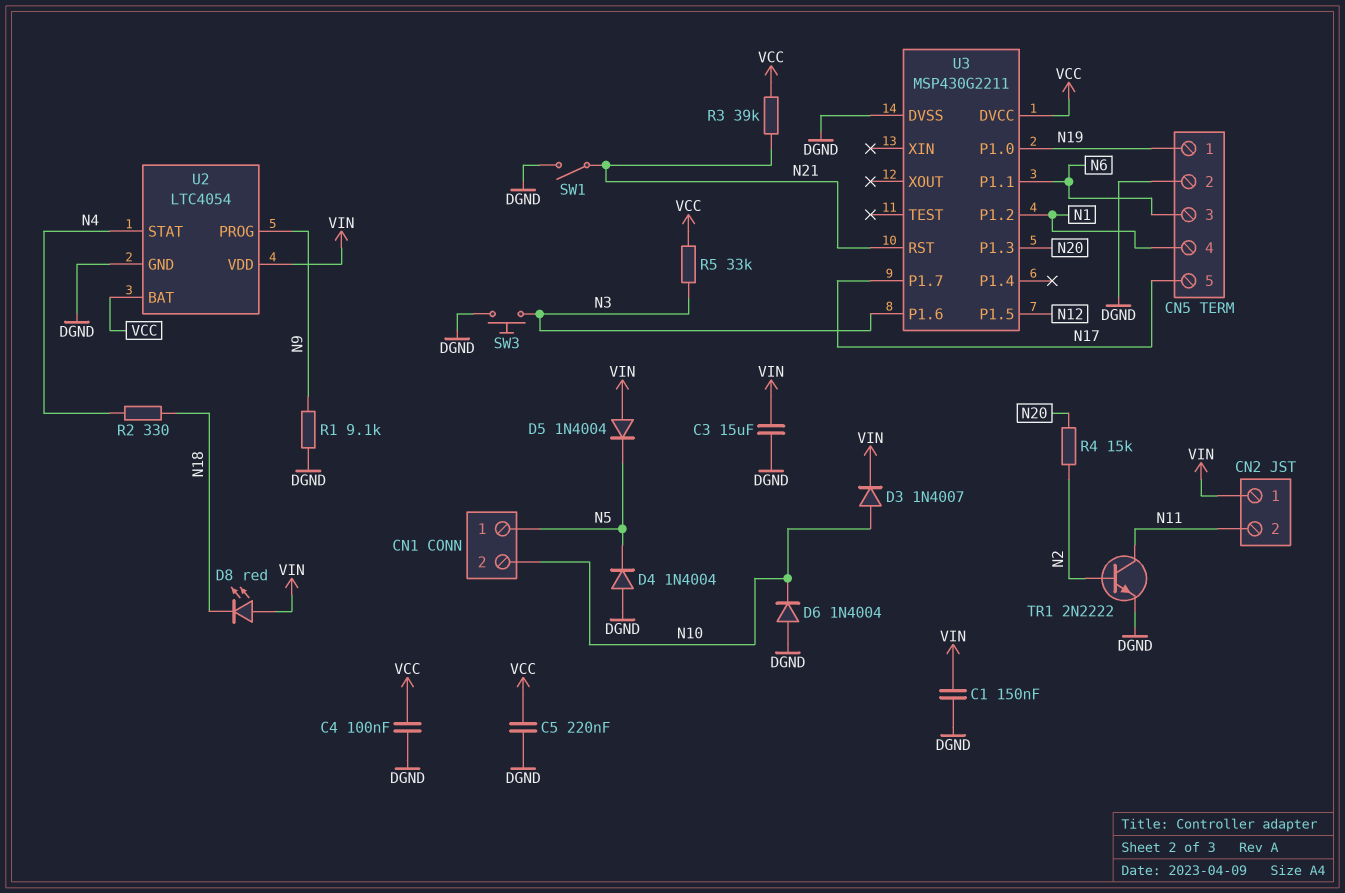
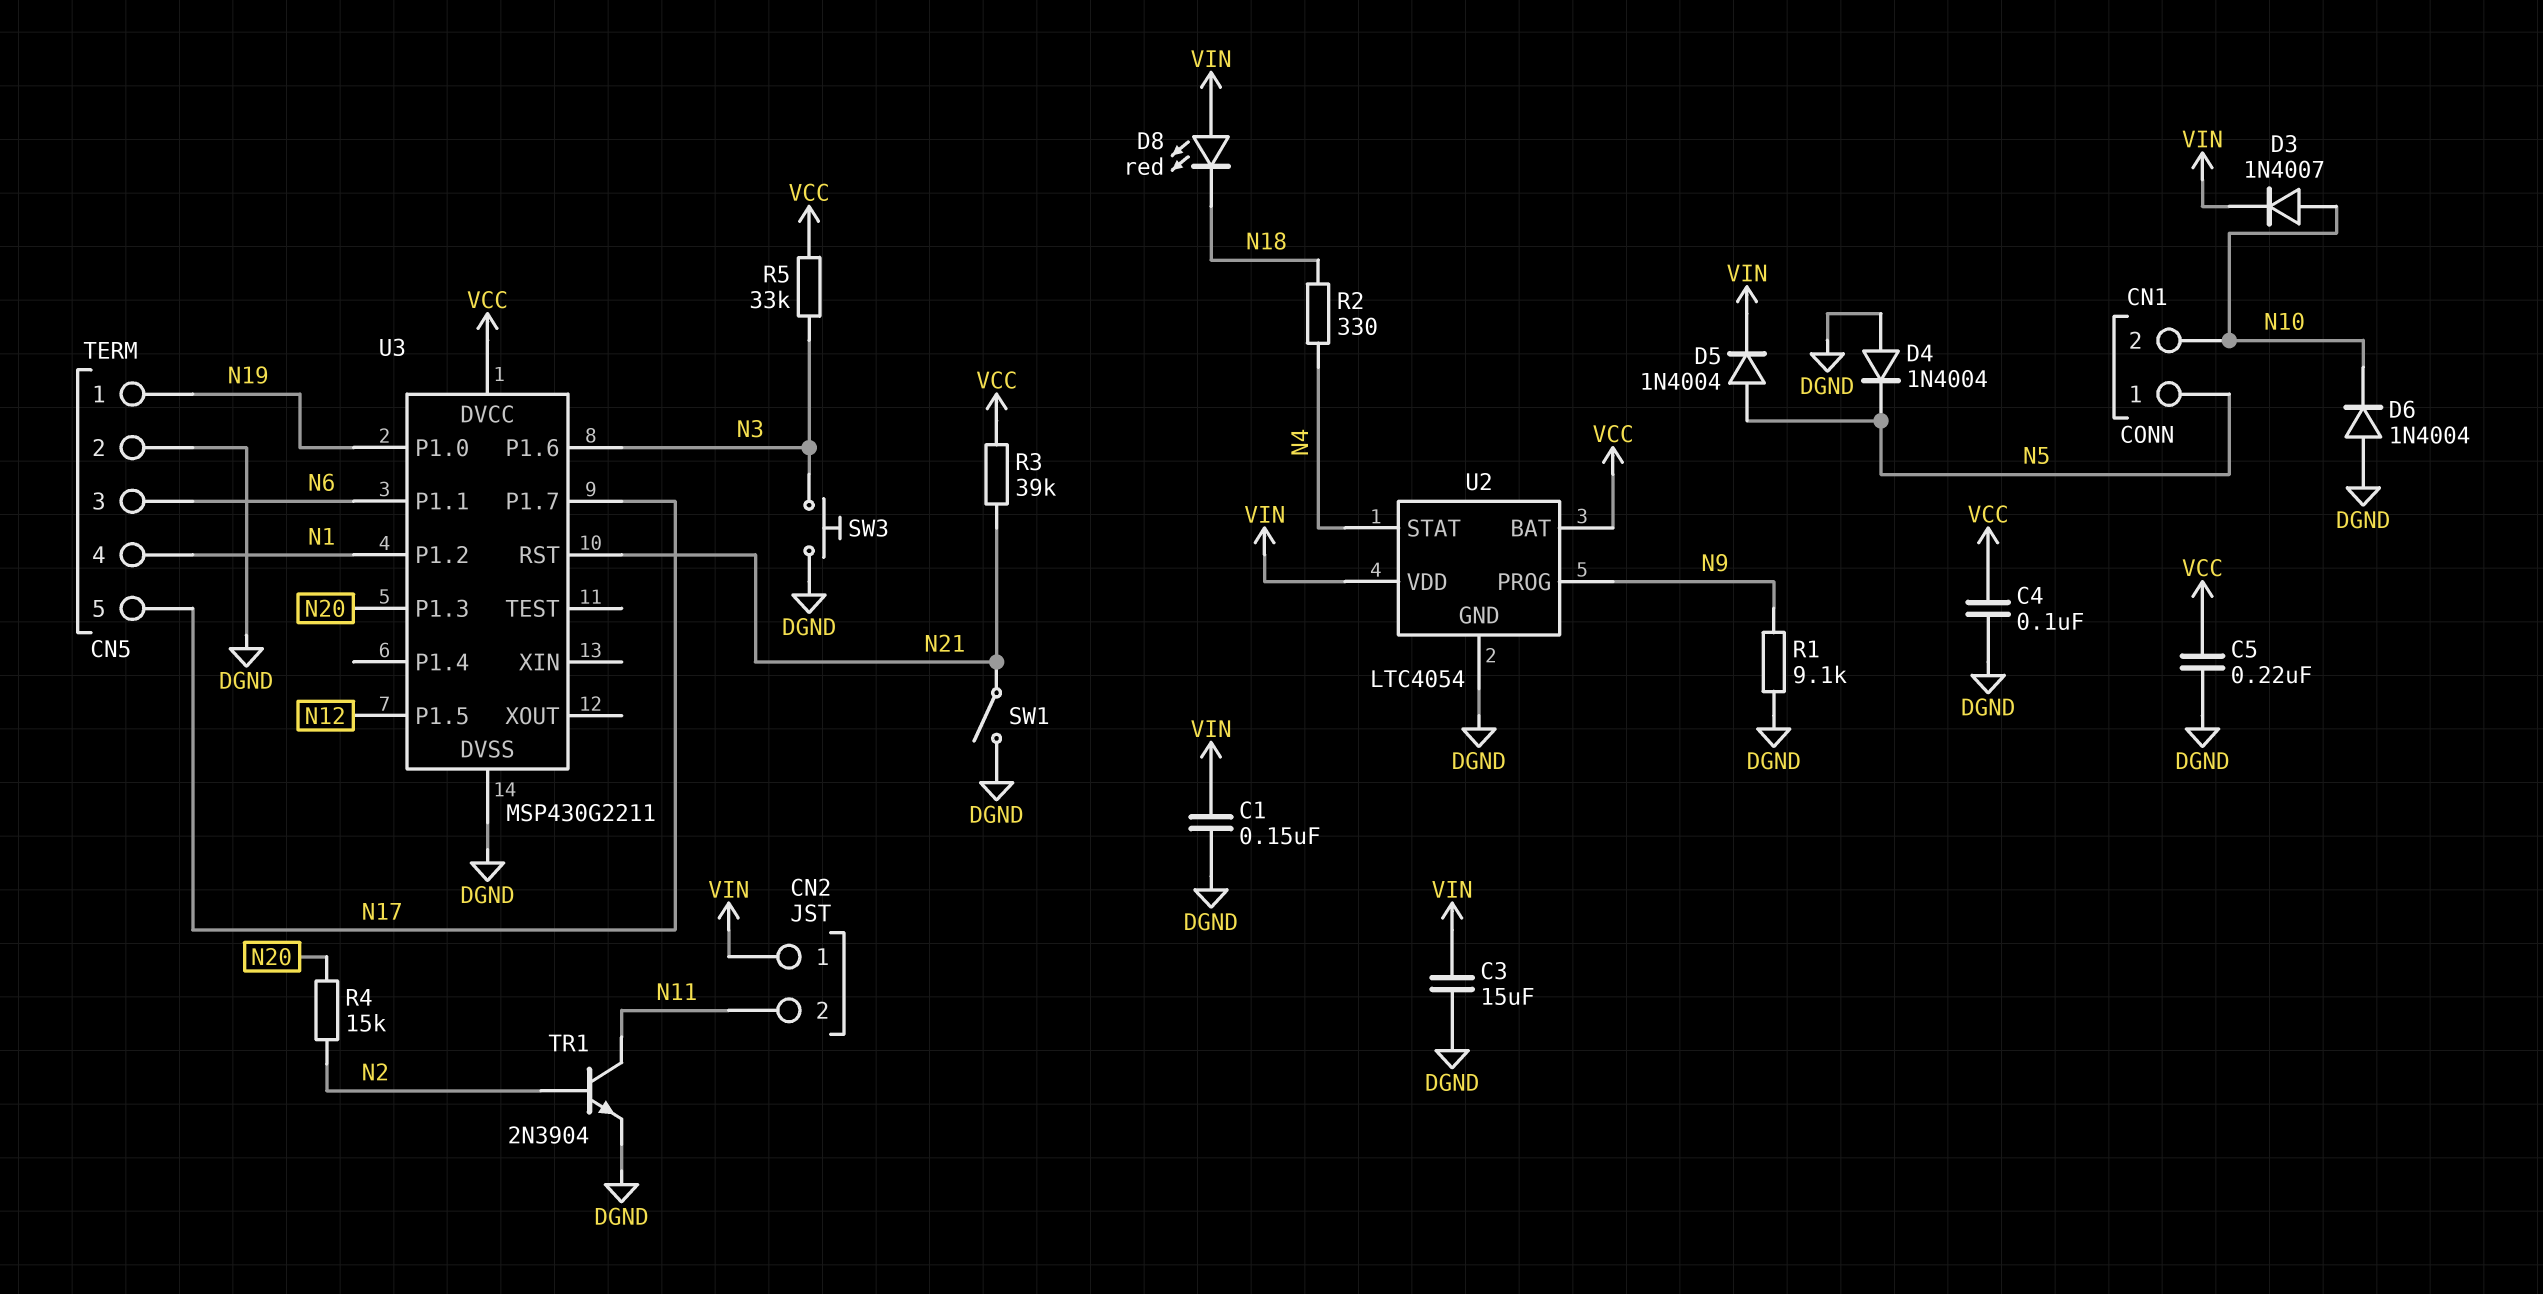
D5: diode 1N4004 (A VIN, K N5) -> diode 1N4004 (A N5, K VIN)
TR1: NPN 2N2222 (B N2, C N11, E DGND) -> NPN 2N3904 (B N2, C N11, E DGND)

